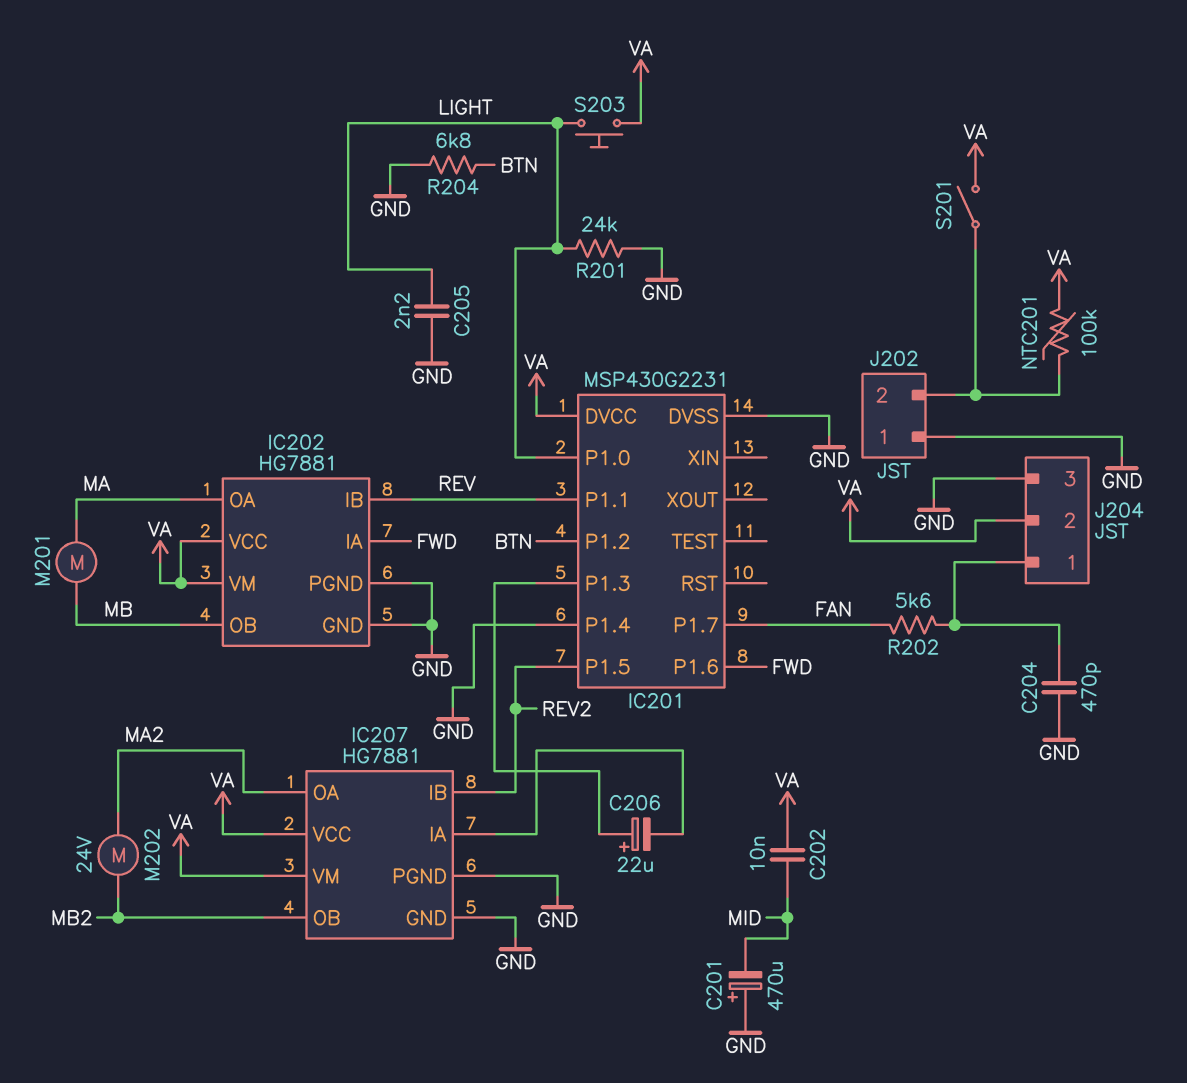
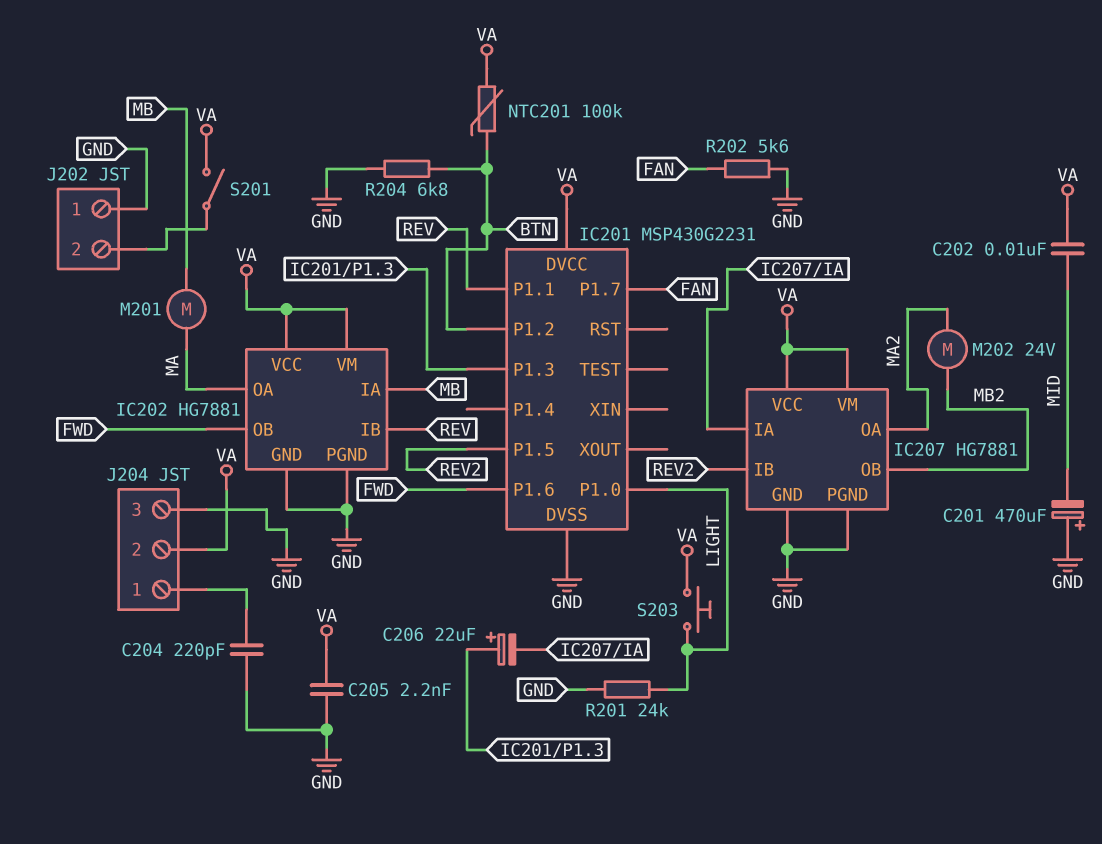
C204: 470pF (GND, J204/1) -> 220pF (GND, J204/1)
C205: 2.2nF (GND, LIGHT) -> 2.2nF (GND, VA)
IC201 pin P1.4: GND -> none
IC202 pin IA: FWD -> MB
IC202 pin OB: MB -> FWD
NTC201: 100k (J202/2, VA) -> 100k (BTN, VA)
R202: 5.6k (FAN, J204/1) -> 5.6k (FAN, GND)

